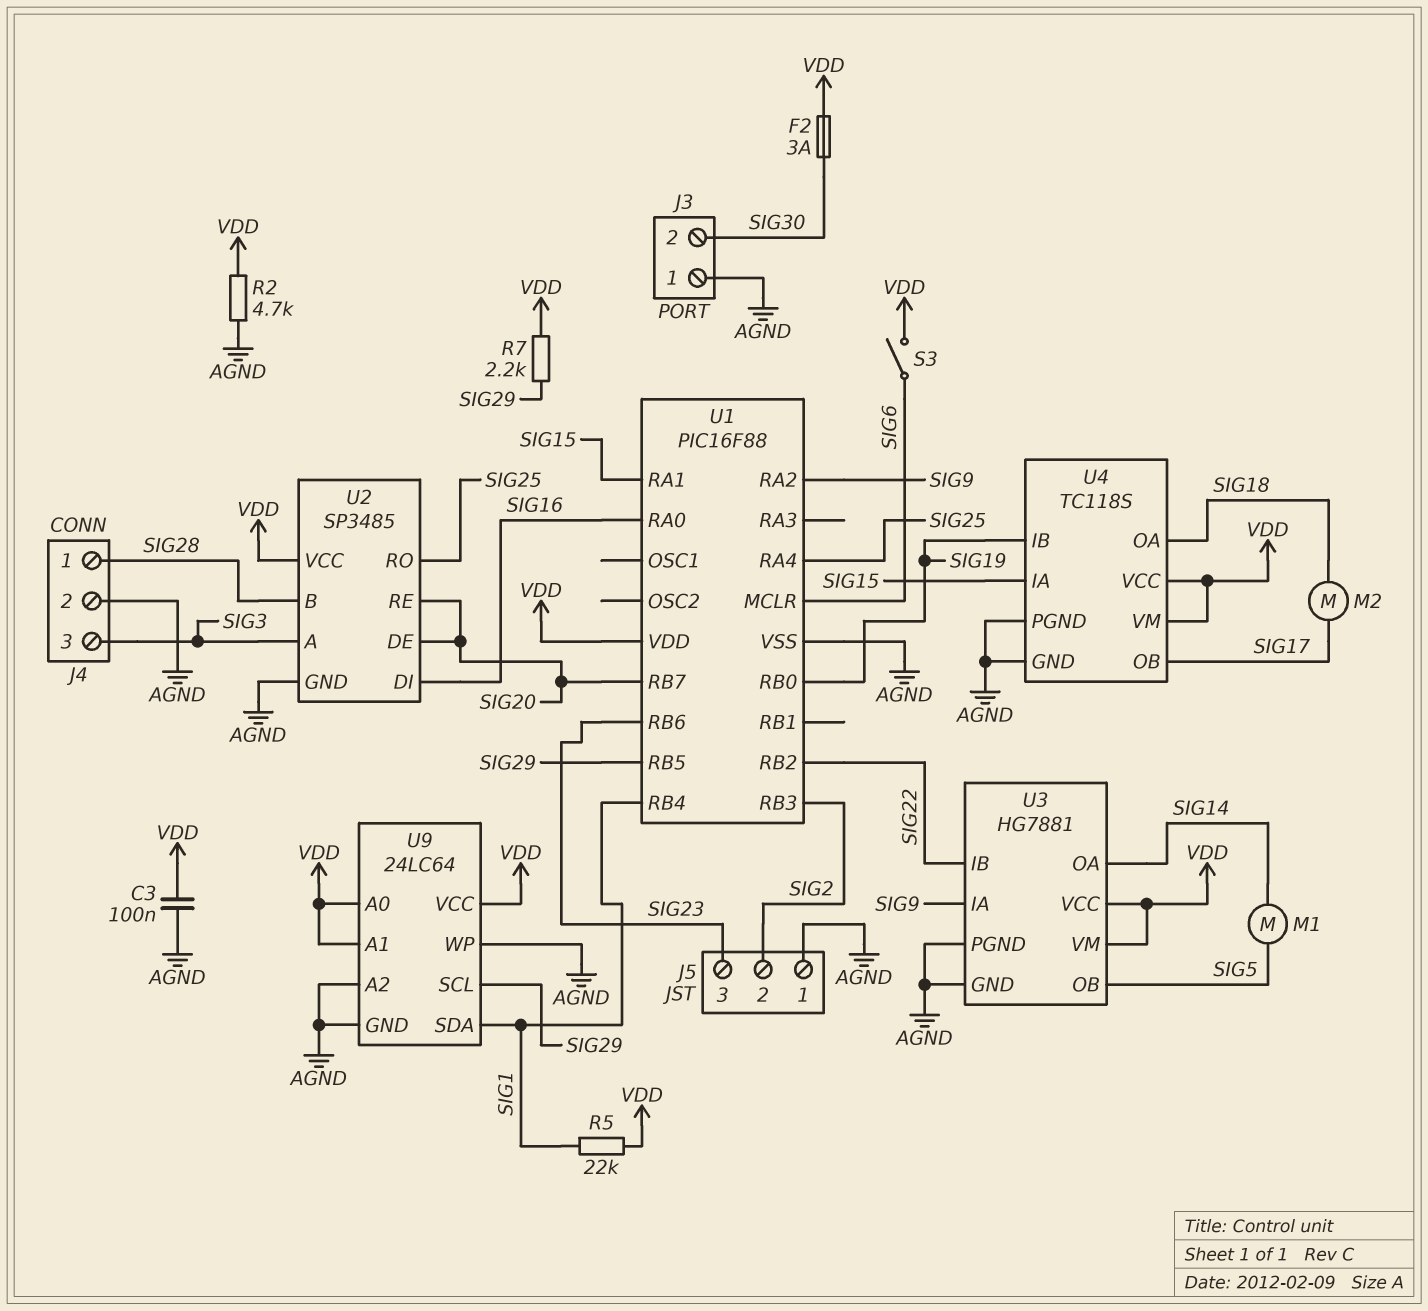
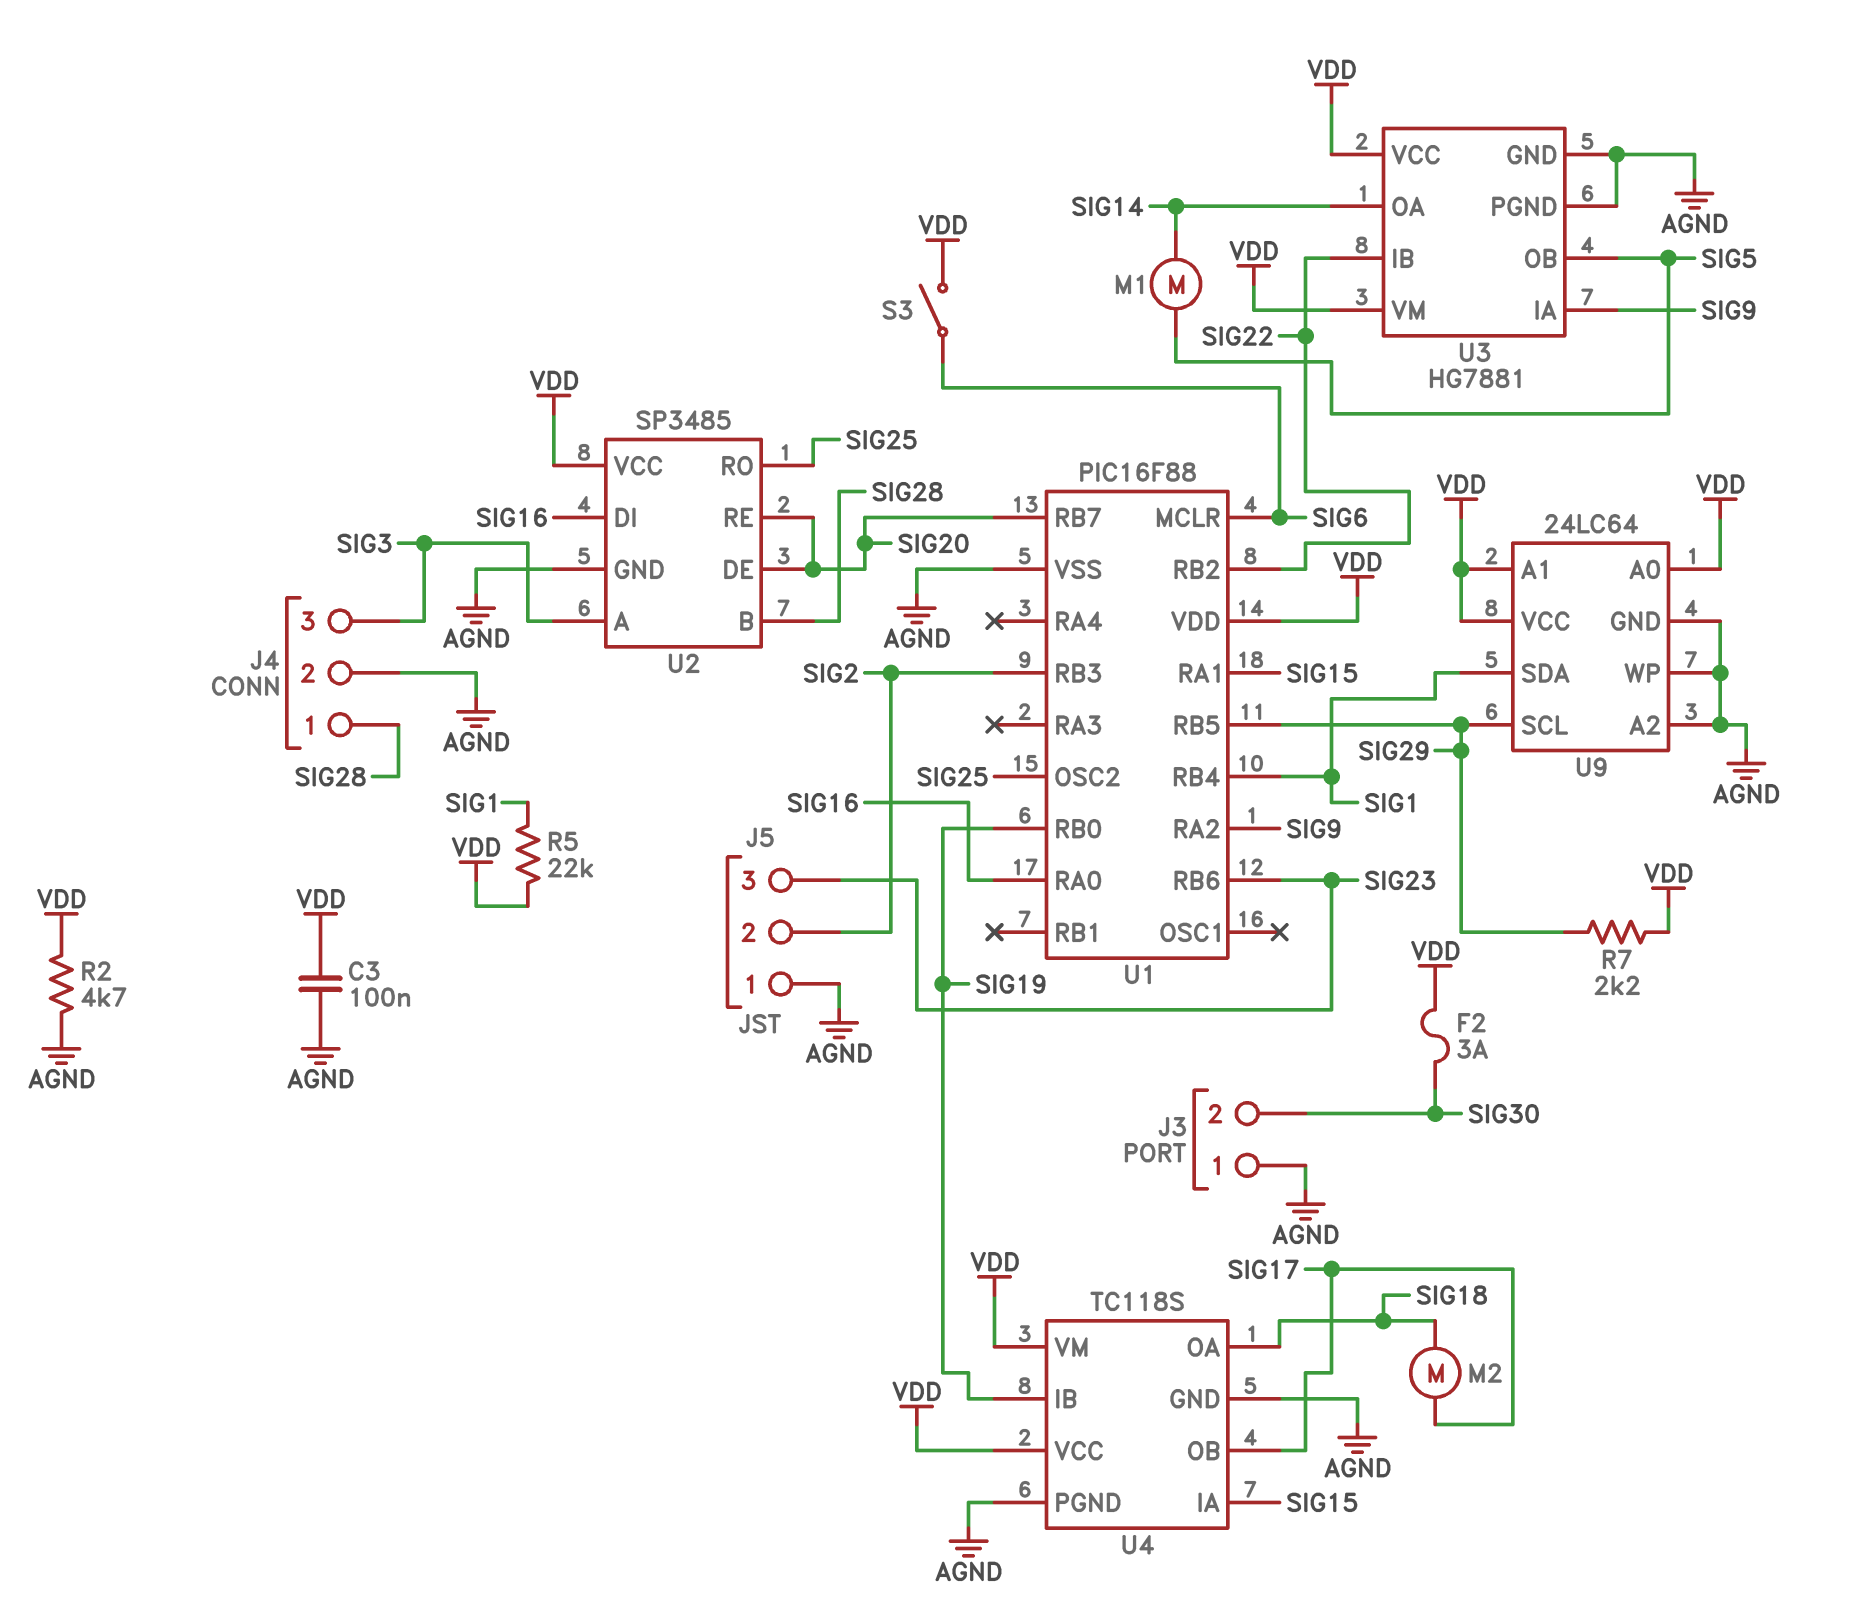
U1 pin OSC2: none -> SIG25
U1 pin RA4: SIG25 -> none

